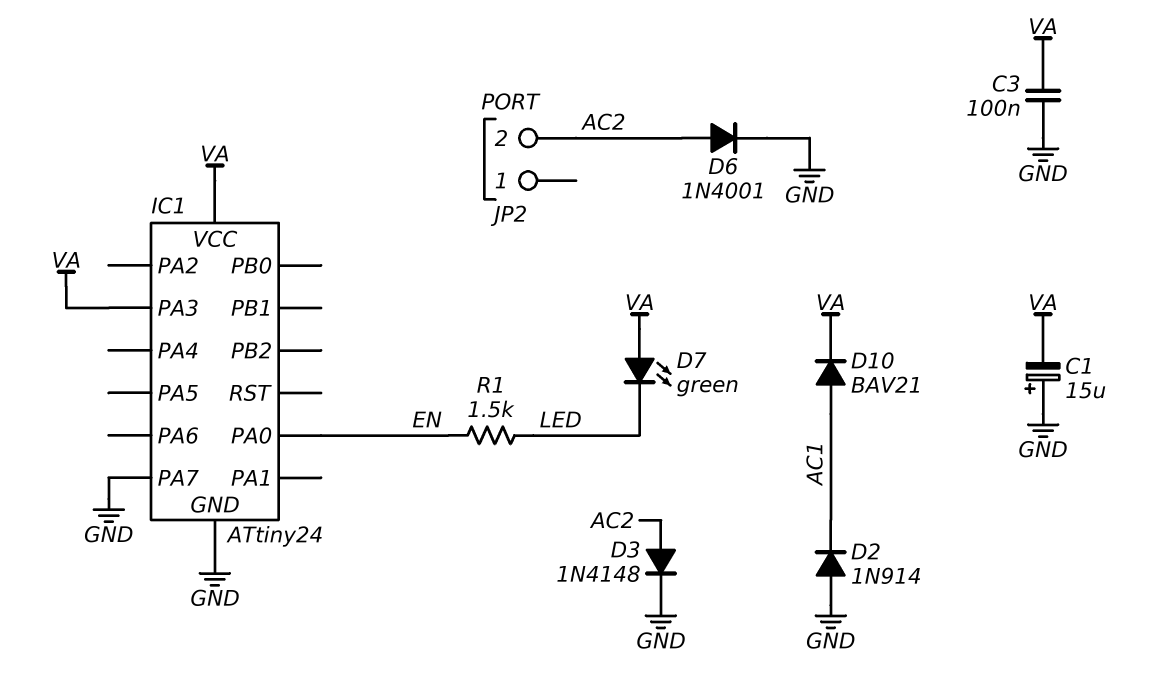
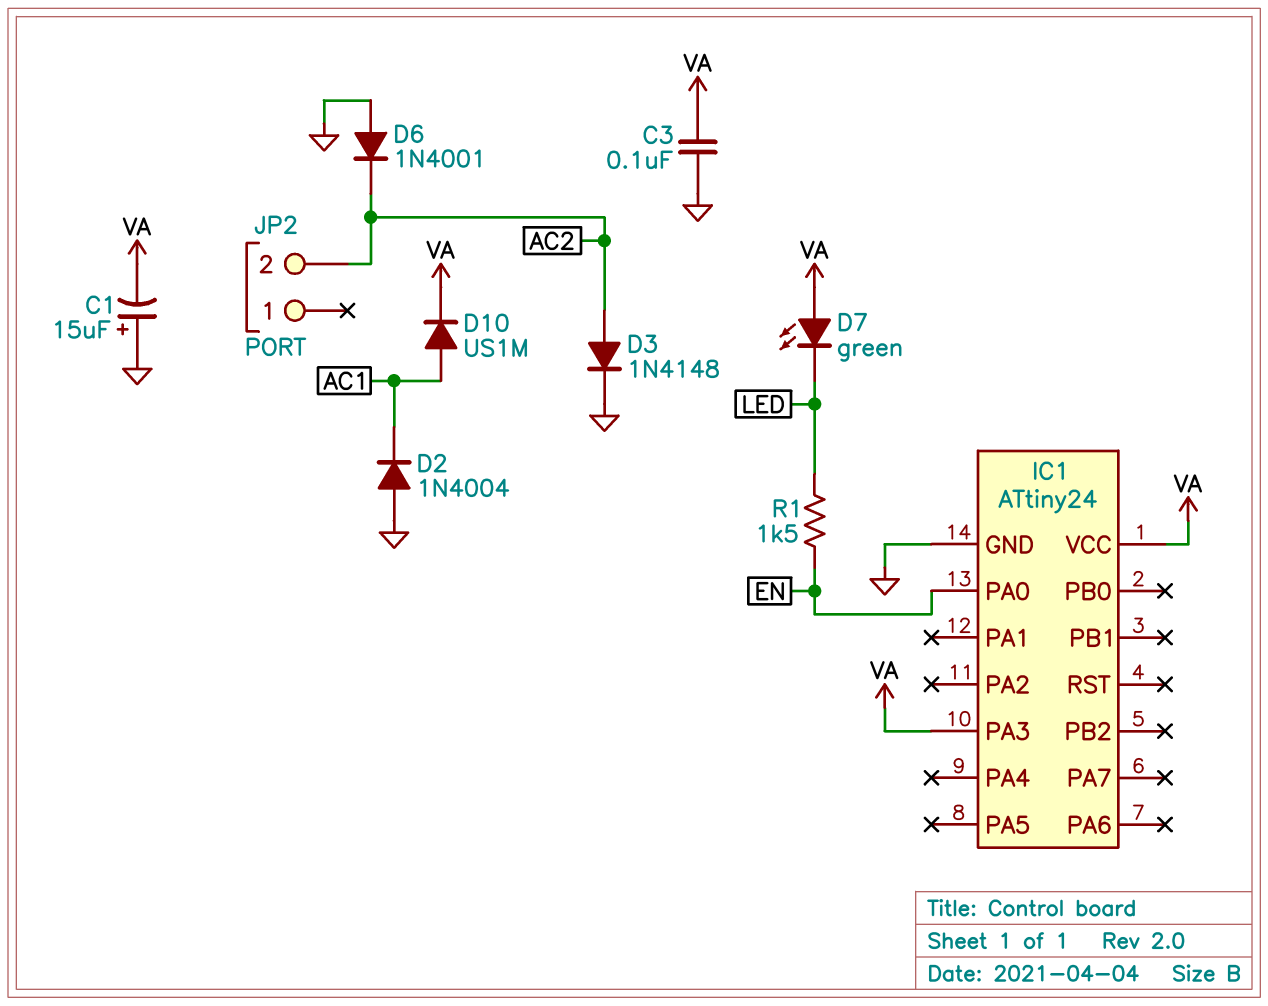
D2: diode 1N914 (A GND, K AC1) -> diode 1N4004 (A GND, K AC1)
D6: diode 1N4001 (A AC2, K GND) -> diode 1N4001 (A GND, K AC2)
D10: diode BAV21 (A AC1, K VA) -> diode US1M (A AC1, K VA)
IC1 pin PA7: GND -> none

